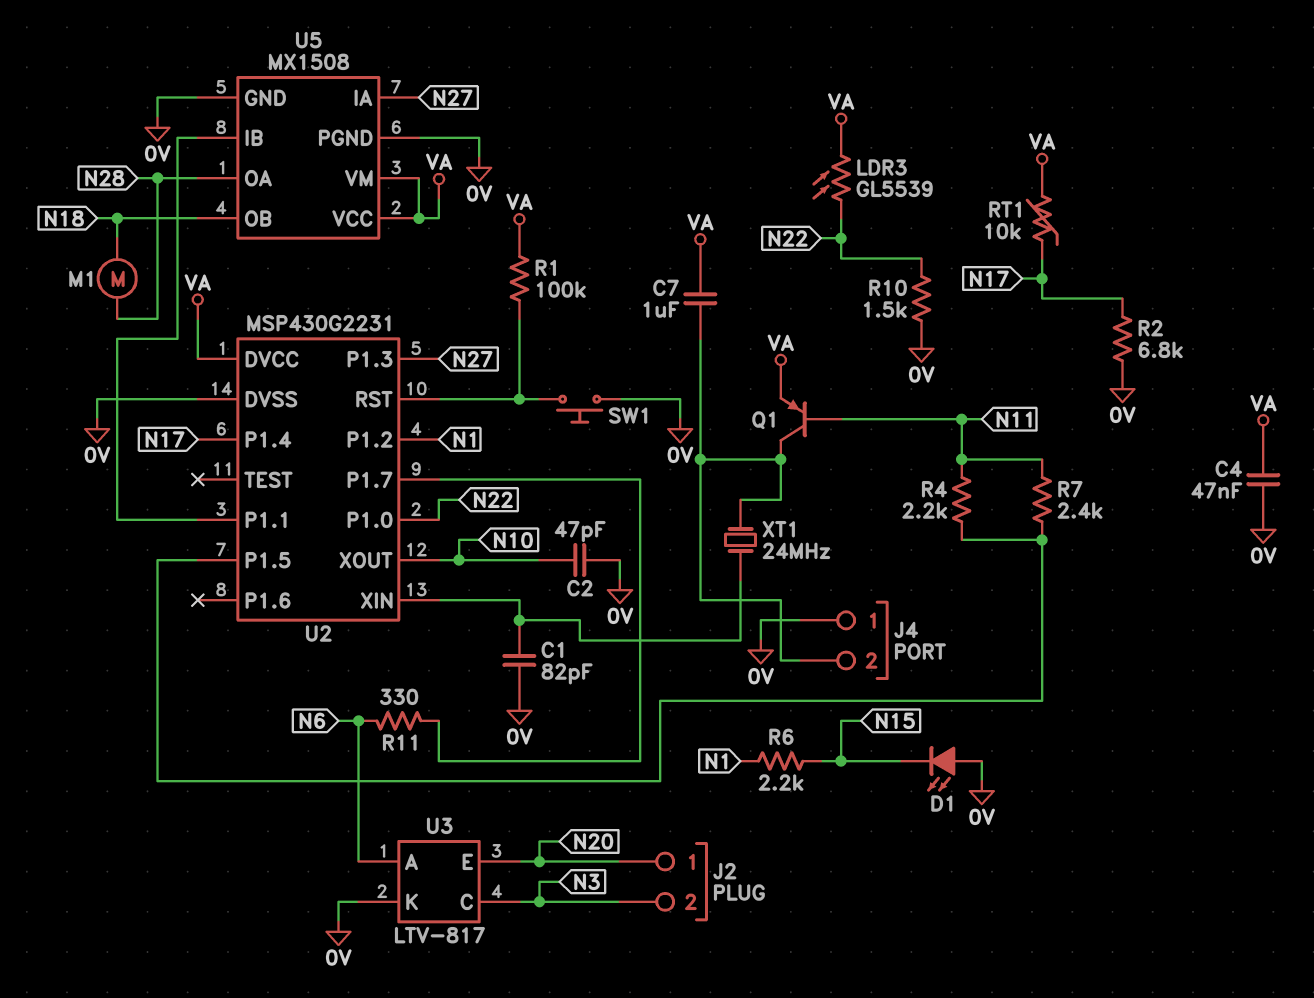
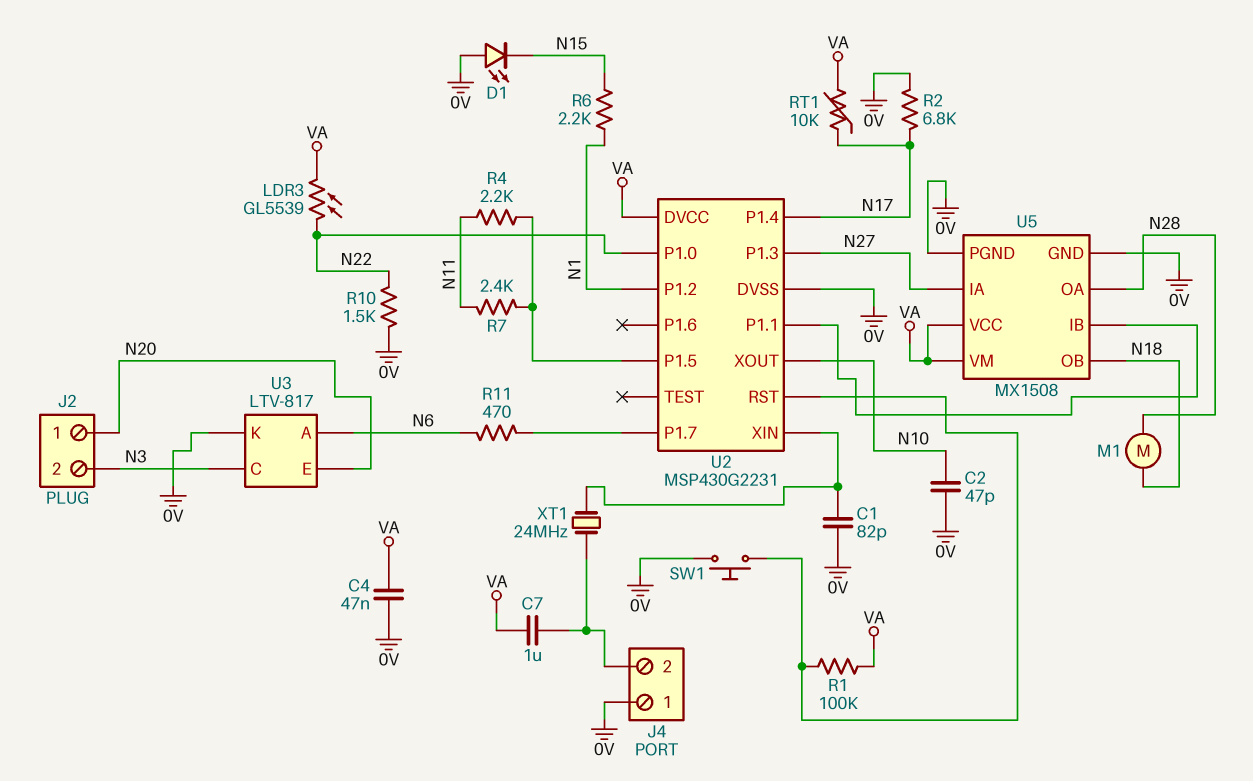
Q1: PNP (B N11, C J4/2, E VA) -> none
R11: 330 (N6, U2/P1.7) -> 470 (N6, U2/P1.7)

